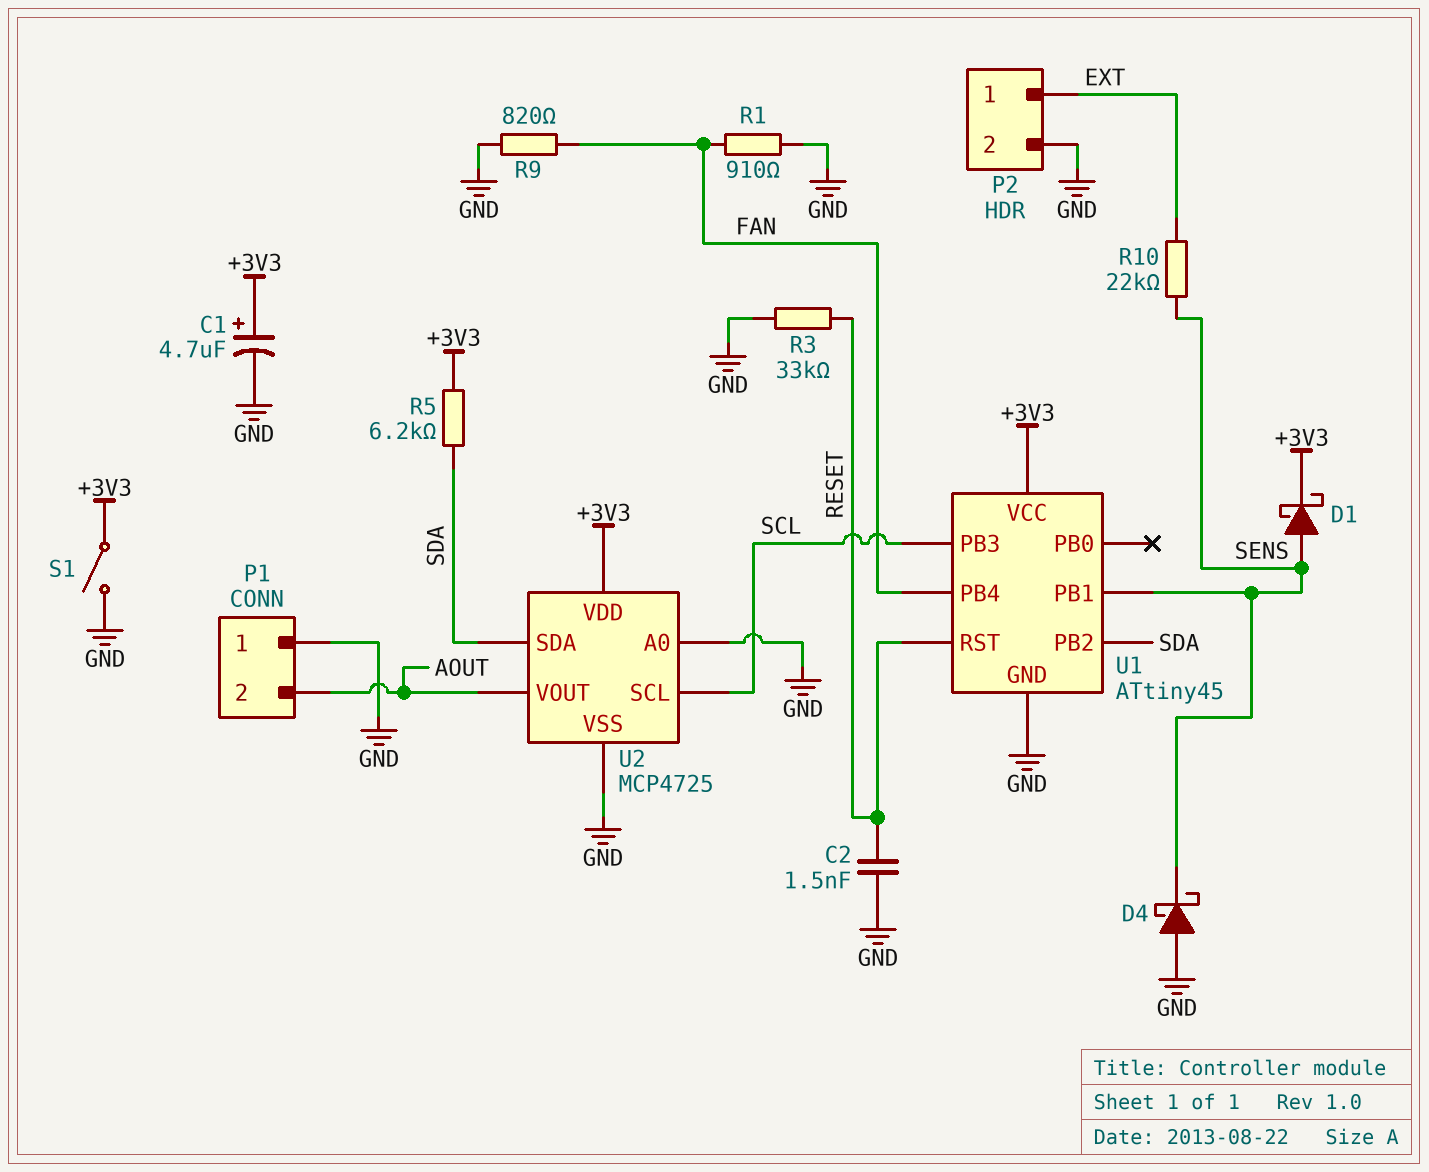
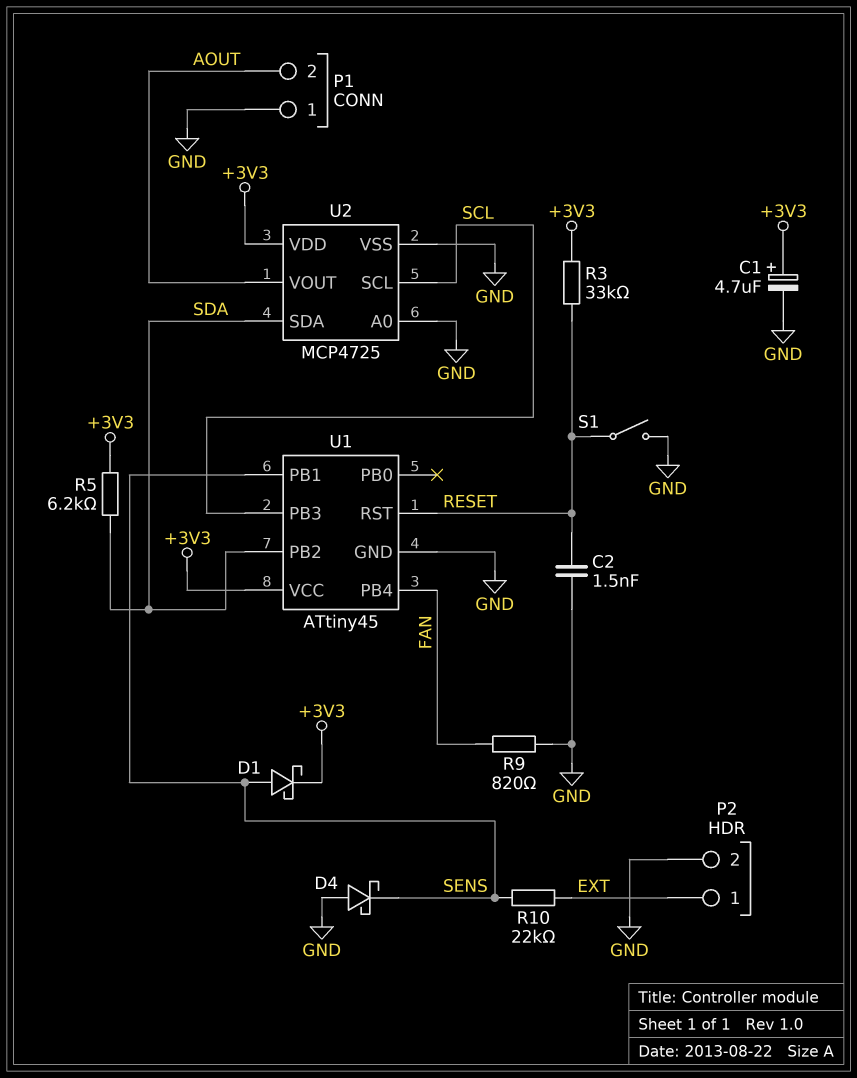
R1: 910 (FAN, GND) -> none
R3: 33k (GND, RESET) -> 33k (+3V3, RESET)
S1: switch (+3V3, GND) -> switch (GND, RESET)

